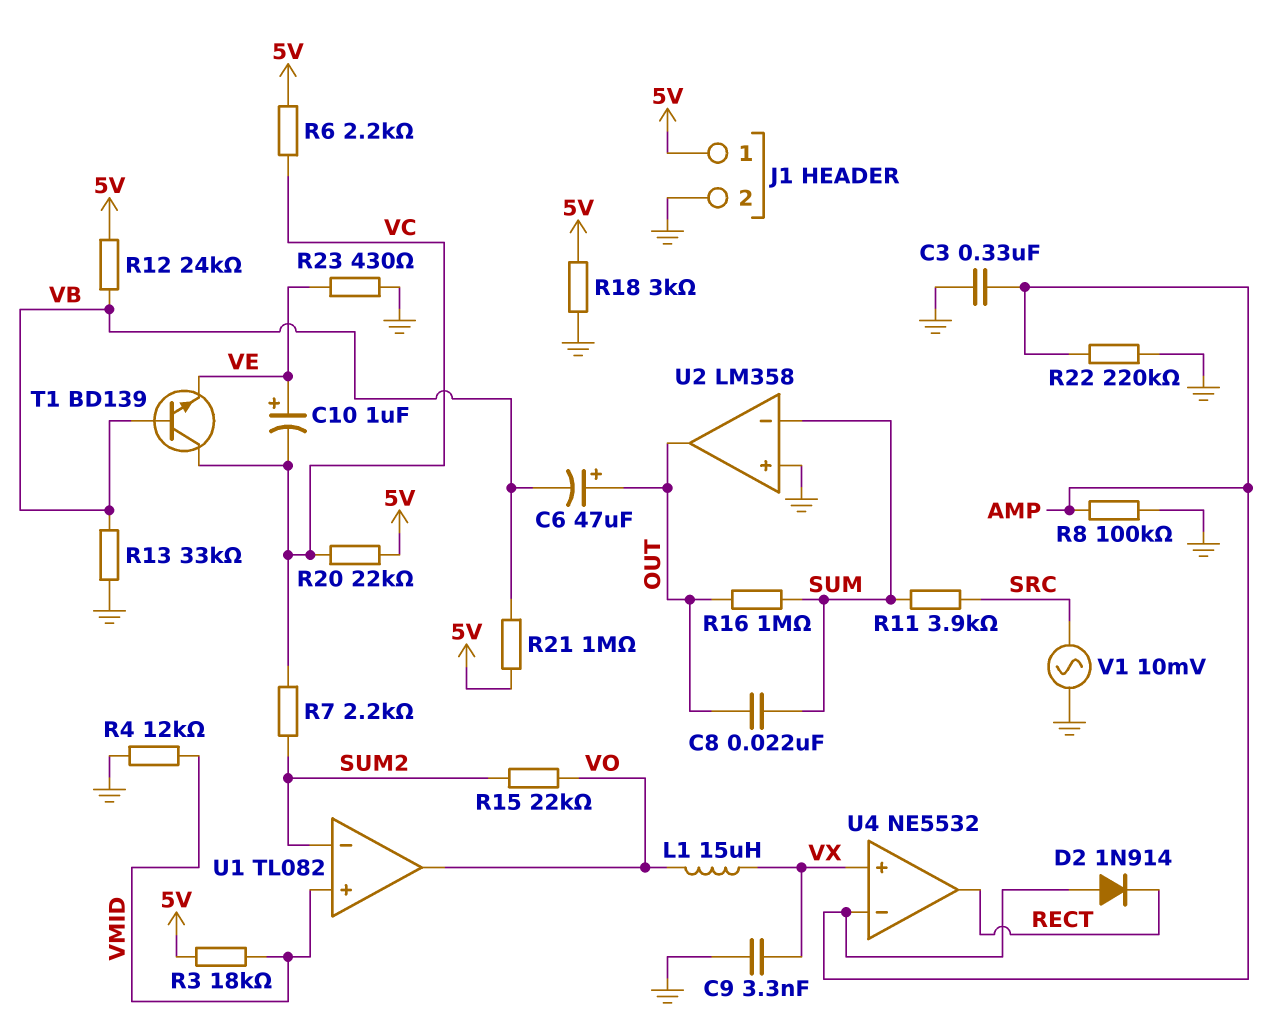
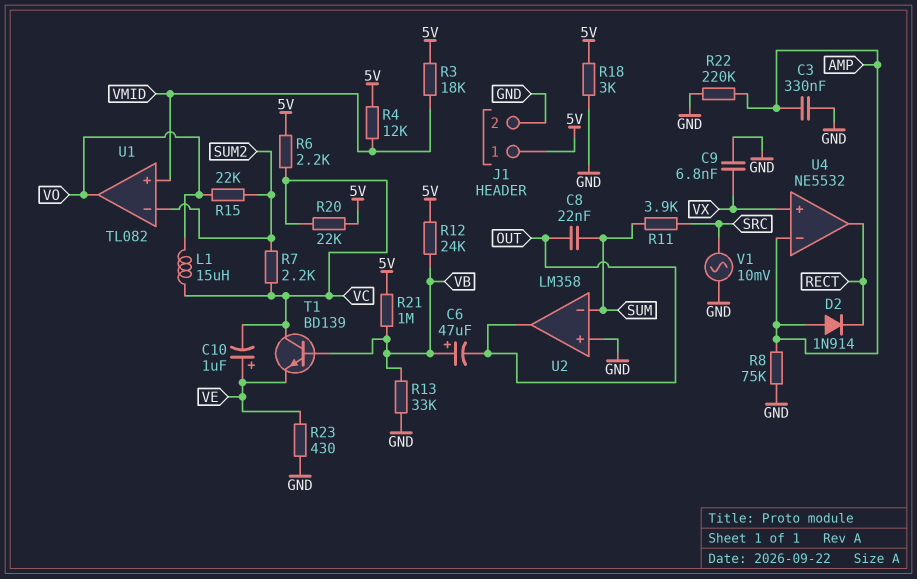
C6: 47uF (plus OUT, minus VB) -> 47uF (plus VB, minus OUT)
C9: 3.3nF (GND, VX) -> 6.8nF (GND, VX)
L1: 15uH (VO, VX) -> 15uH (VC, VO)
R4: 12k (GND, VMID) -> 12k (5V, VMID)
R8: 100k (AMP, GND) -> 75k (AMP, GND)
R16: 1M (OUT, SUM) -> none

